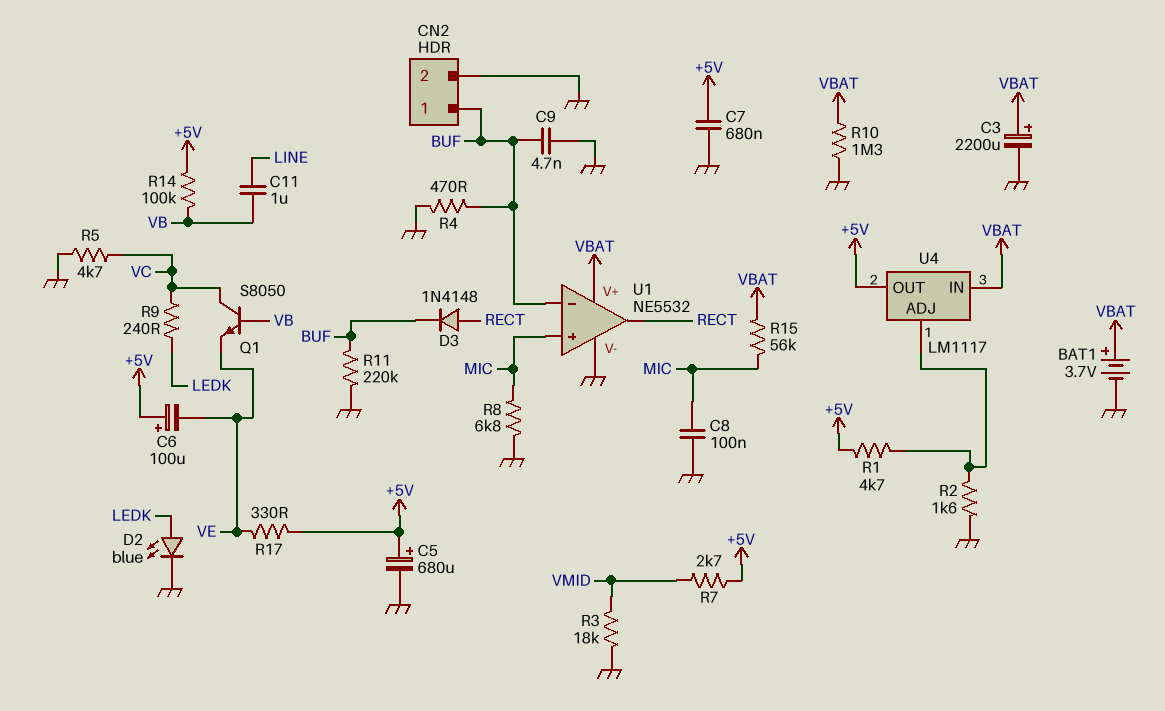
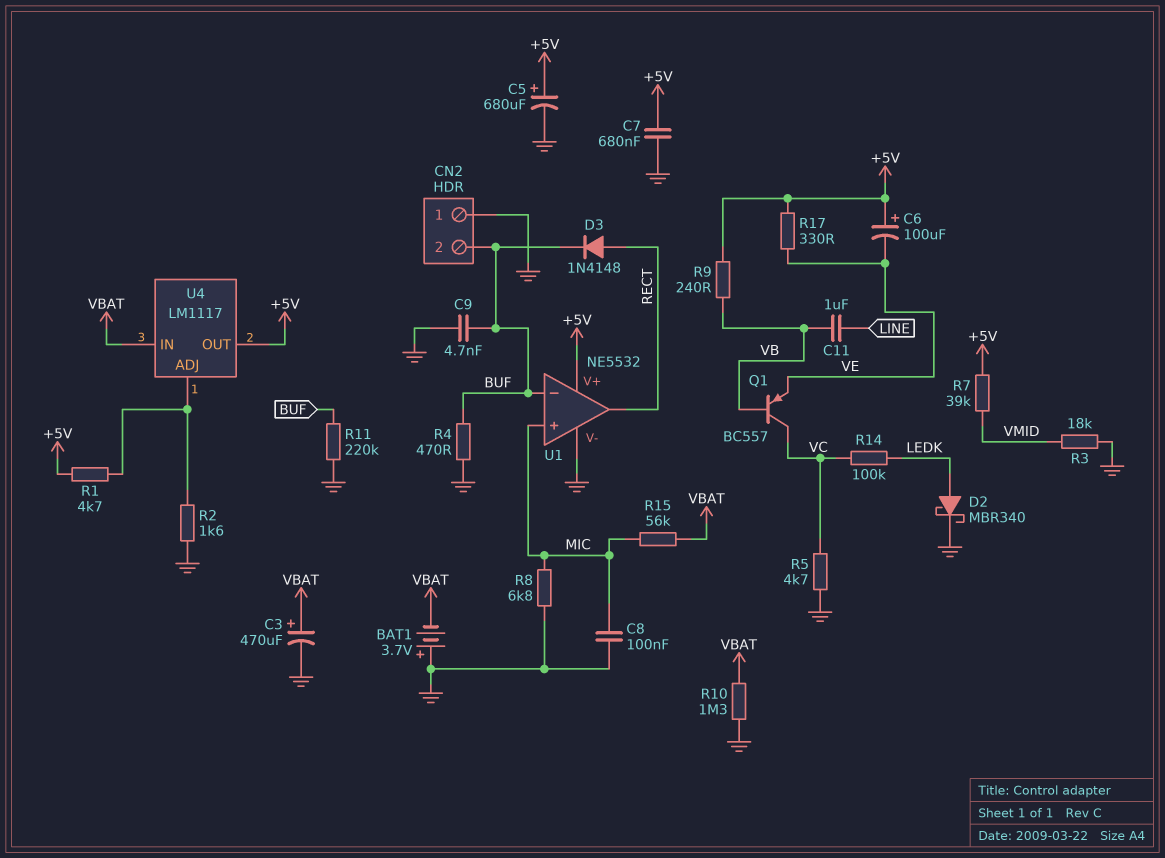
BAT1: 3.7V (plus VBAT, minus GND) -> 3.7V (plus GND, minus VBAT)
C3: 2200uF (plus VBAT, minus GND) -> 470uF (plus VBAT, minus GND)
CN2 pin 1: BUF -> GND
CN2 pin 2: GND -> BUF
D2: LED blue (A LEDK, K GND) -> schottky MBR340 (A LEDK, K GND)
Q1: NPN S8050 (B VB, C VC, E VE) -> PNP BC557 (B VB, C VC, E VE)
R7: 2.7k (+5V, VMID) -> 39k (+5V, VMID)
R9: 240 (LEDK, VC) -> 240 (+5V, VB)
R14: 100k (+5V, VB) -> 100k (LEDK, VC)
U1 pin V+: VBAT -> +5V

